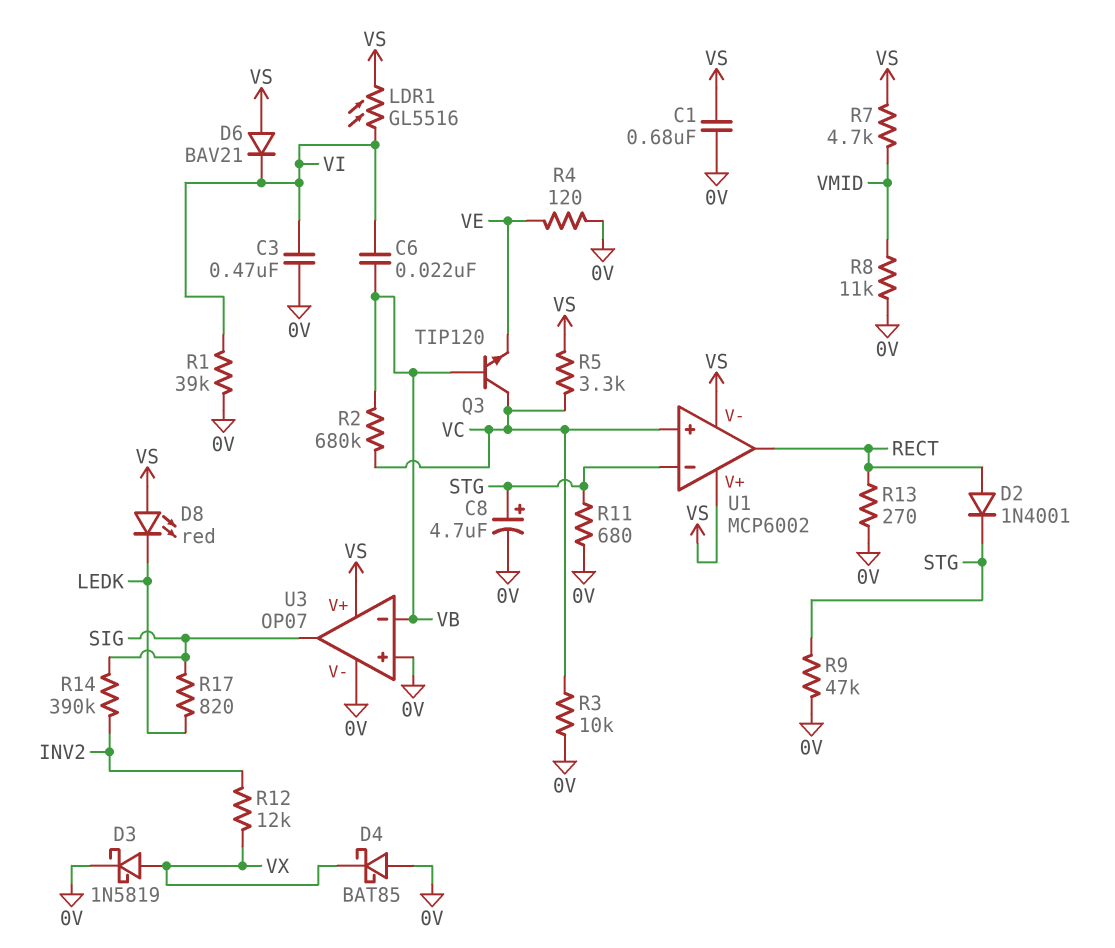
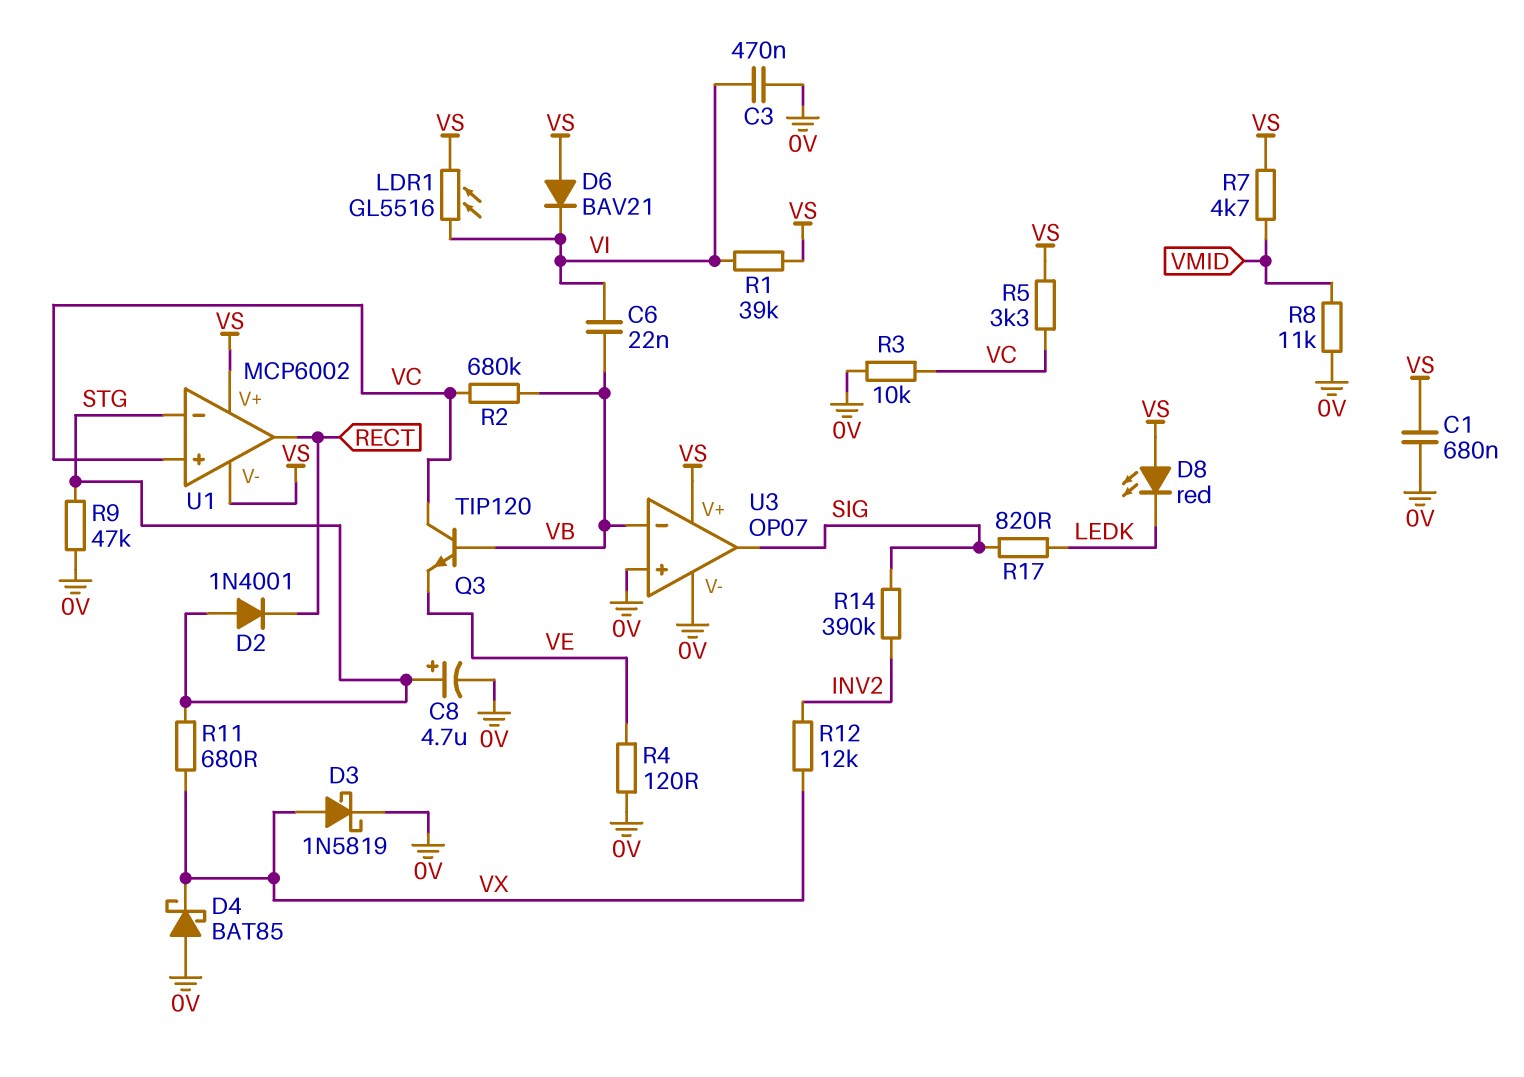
D2: diode 1N4001 (A RECT, K STG) -> diode 1N4001 (A STG, K RECT)
R1: 39k (0V, VI) -> 39k (VI, VS)
R11: 680 (0V, STG) -> 680 (STG, VX)
R13: 270 (0V, RECT) -> none

